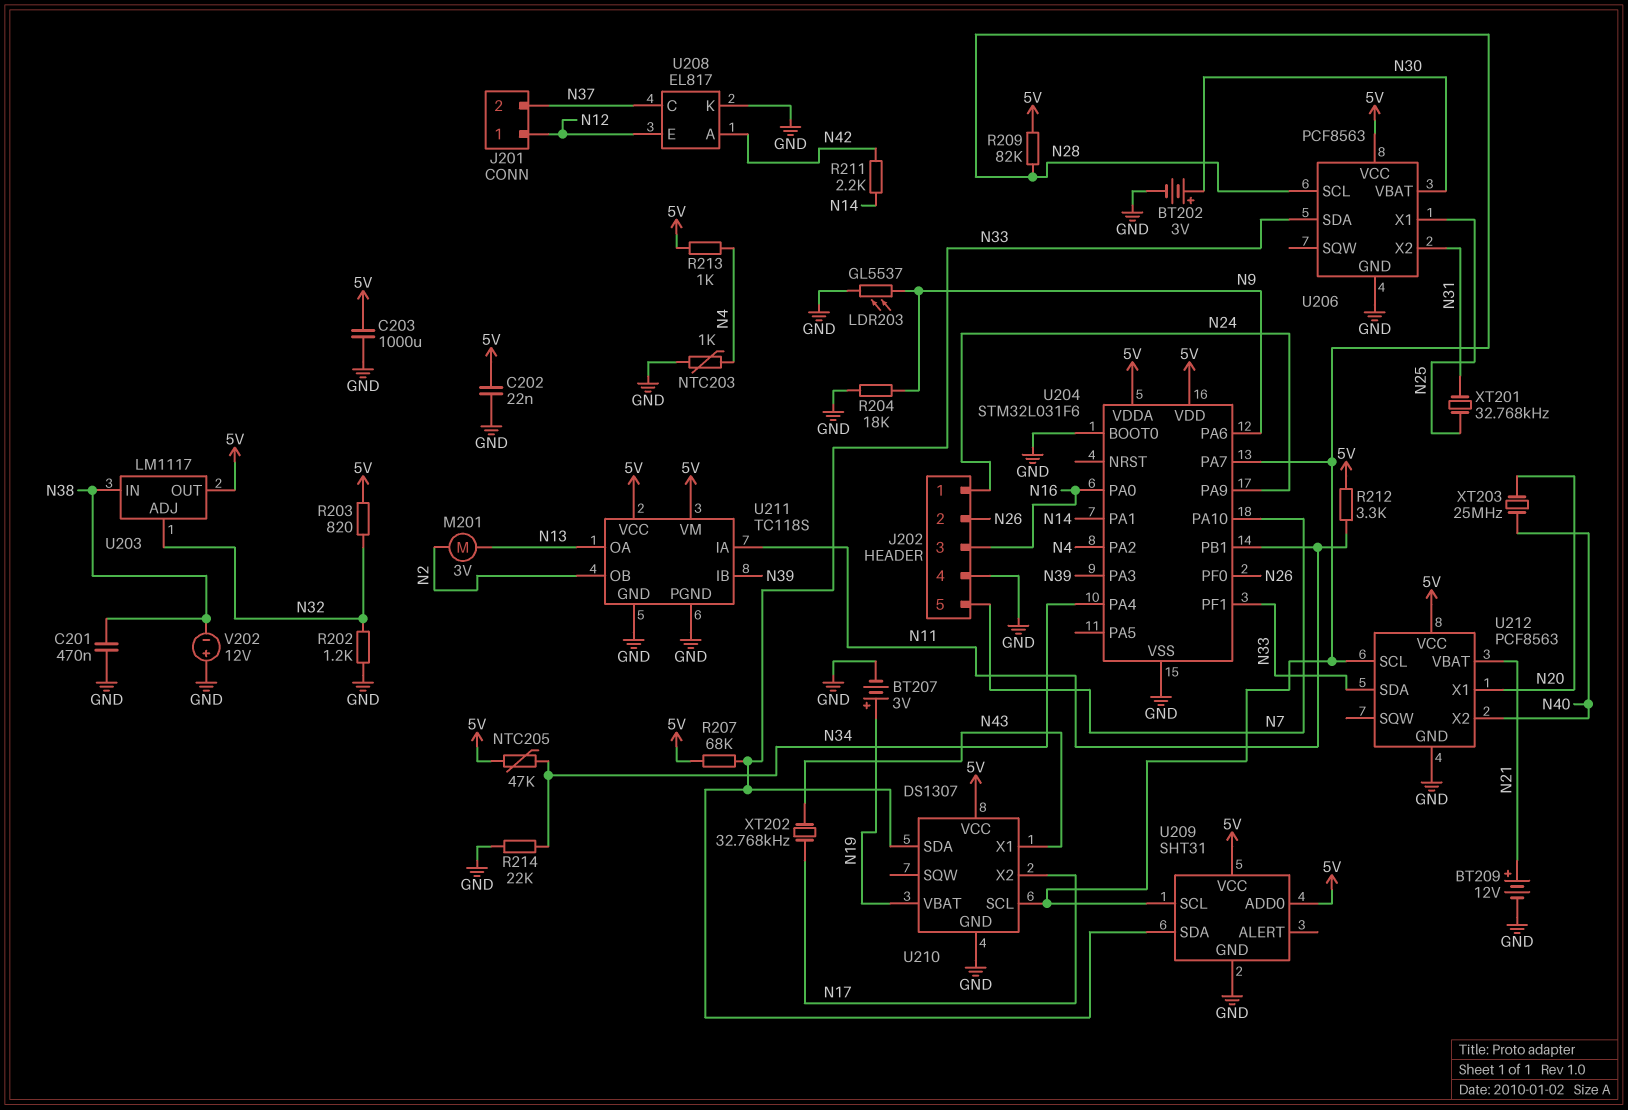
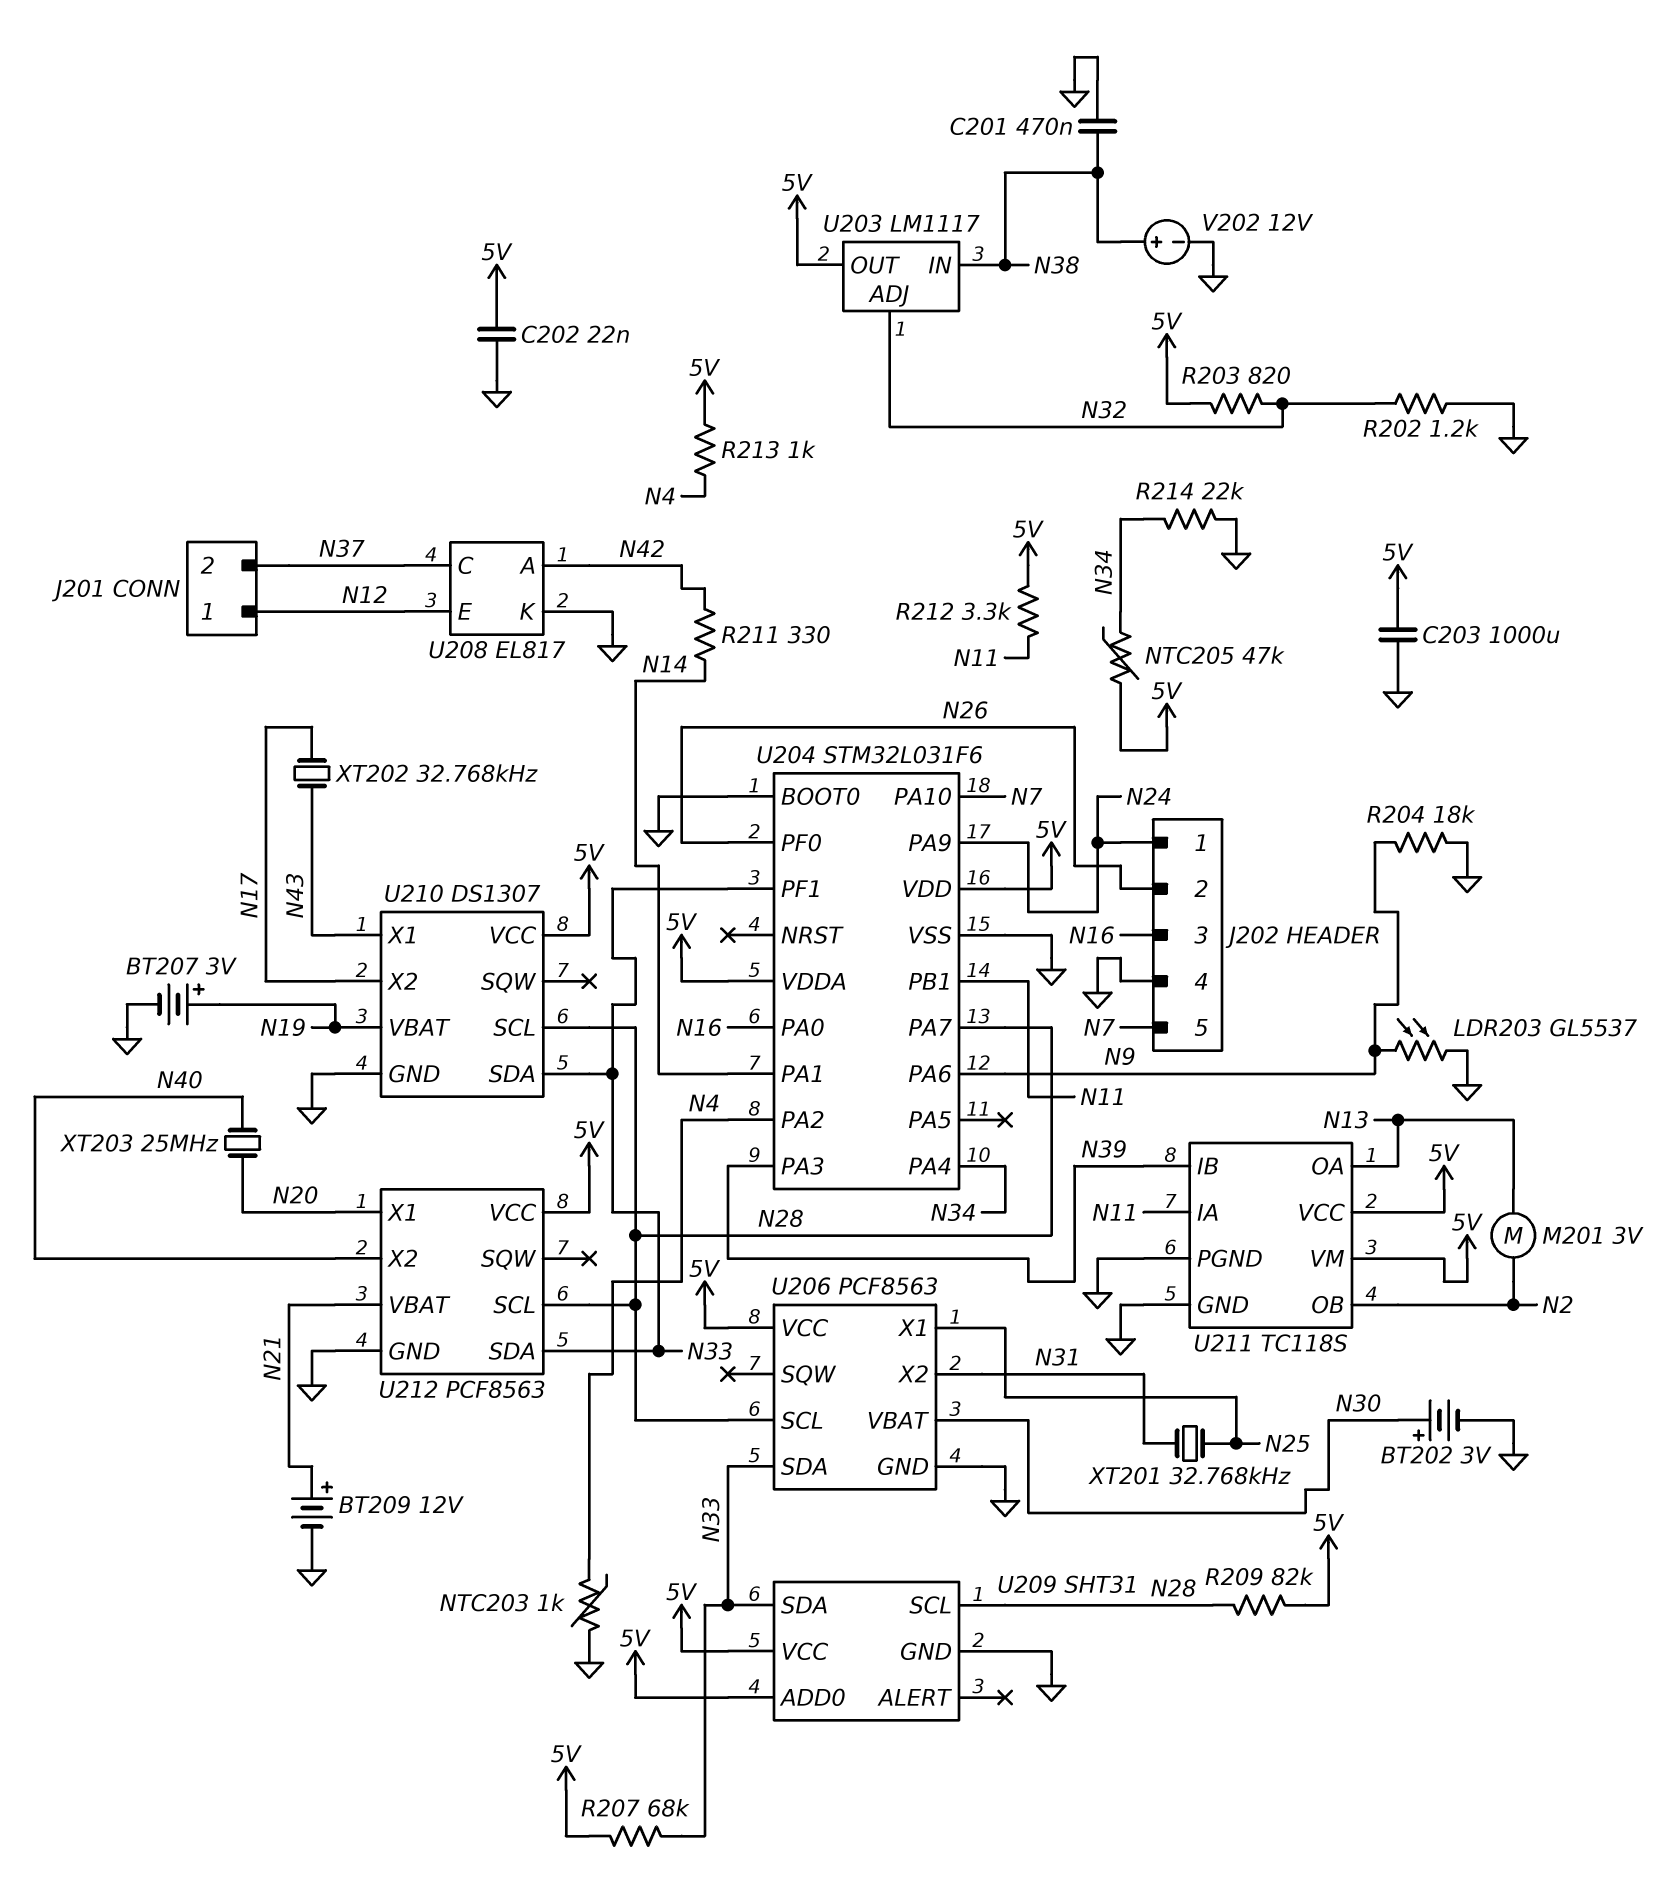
R211: 2.2k (N14, N42) -> 330 (N14, N42)
V202: 12V (plus GND, minus N38) -> 12V (plus N38, minus GND)

